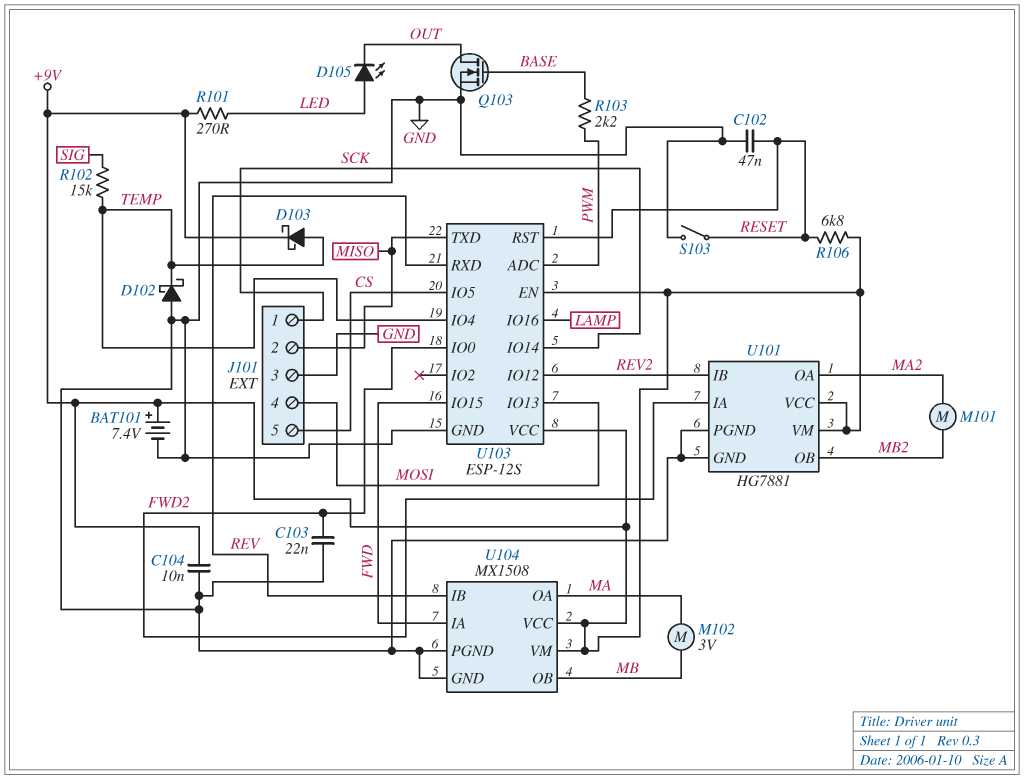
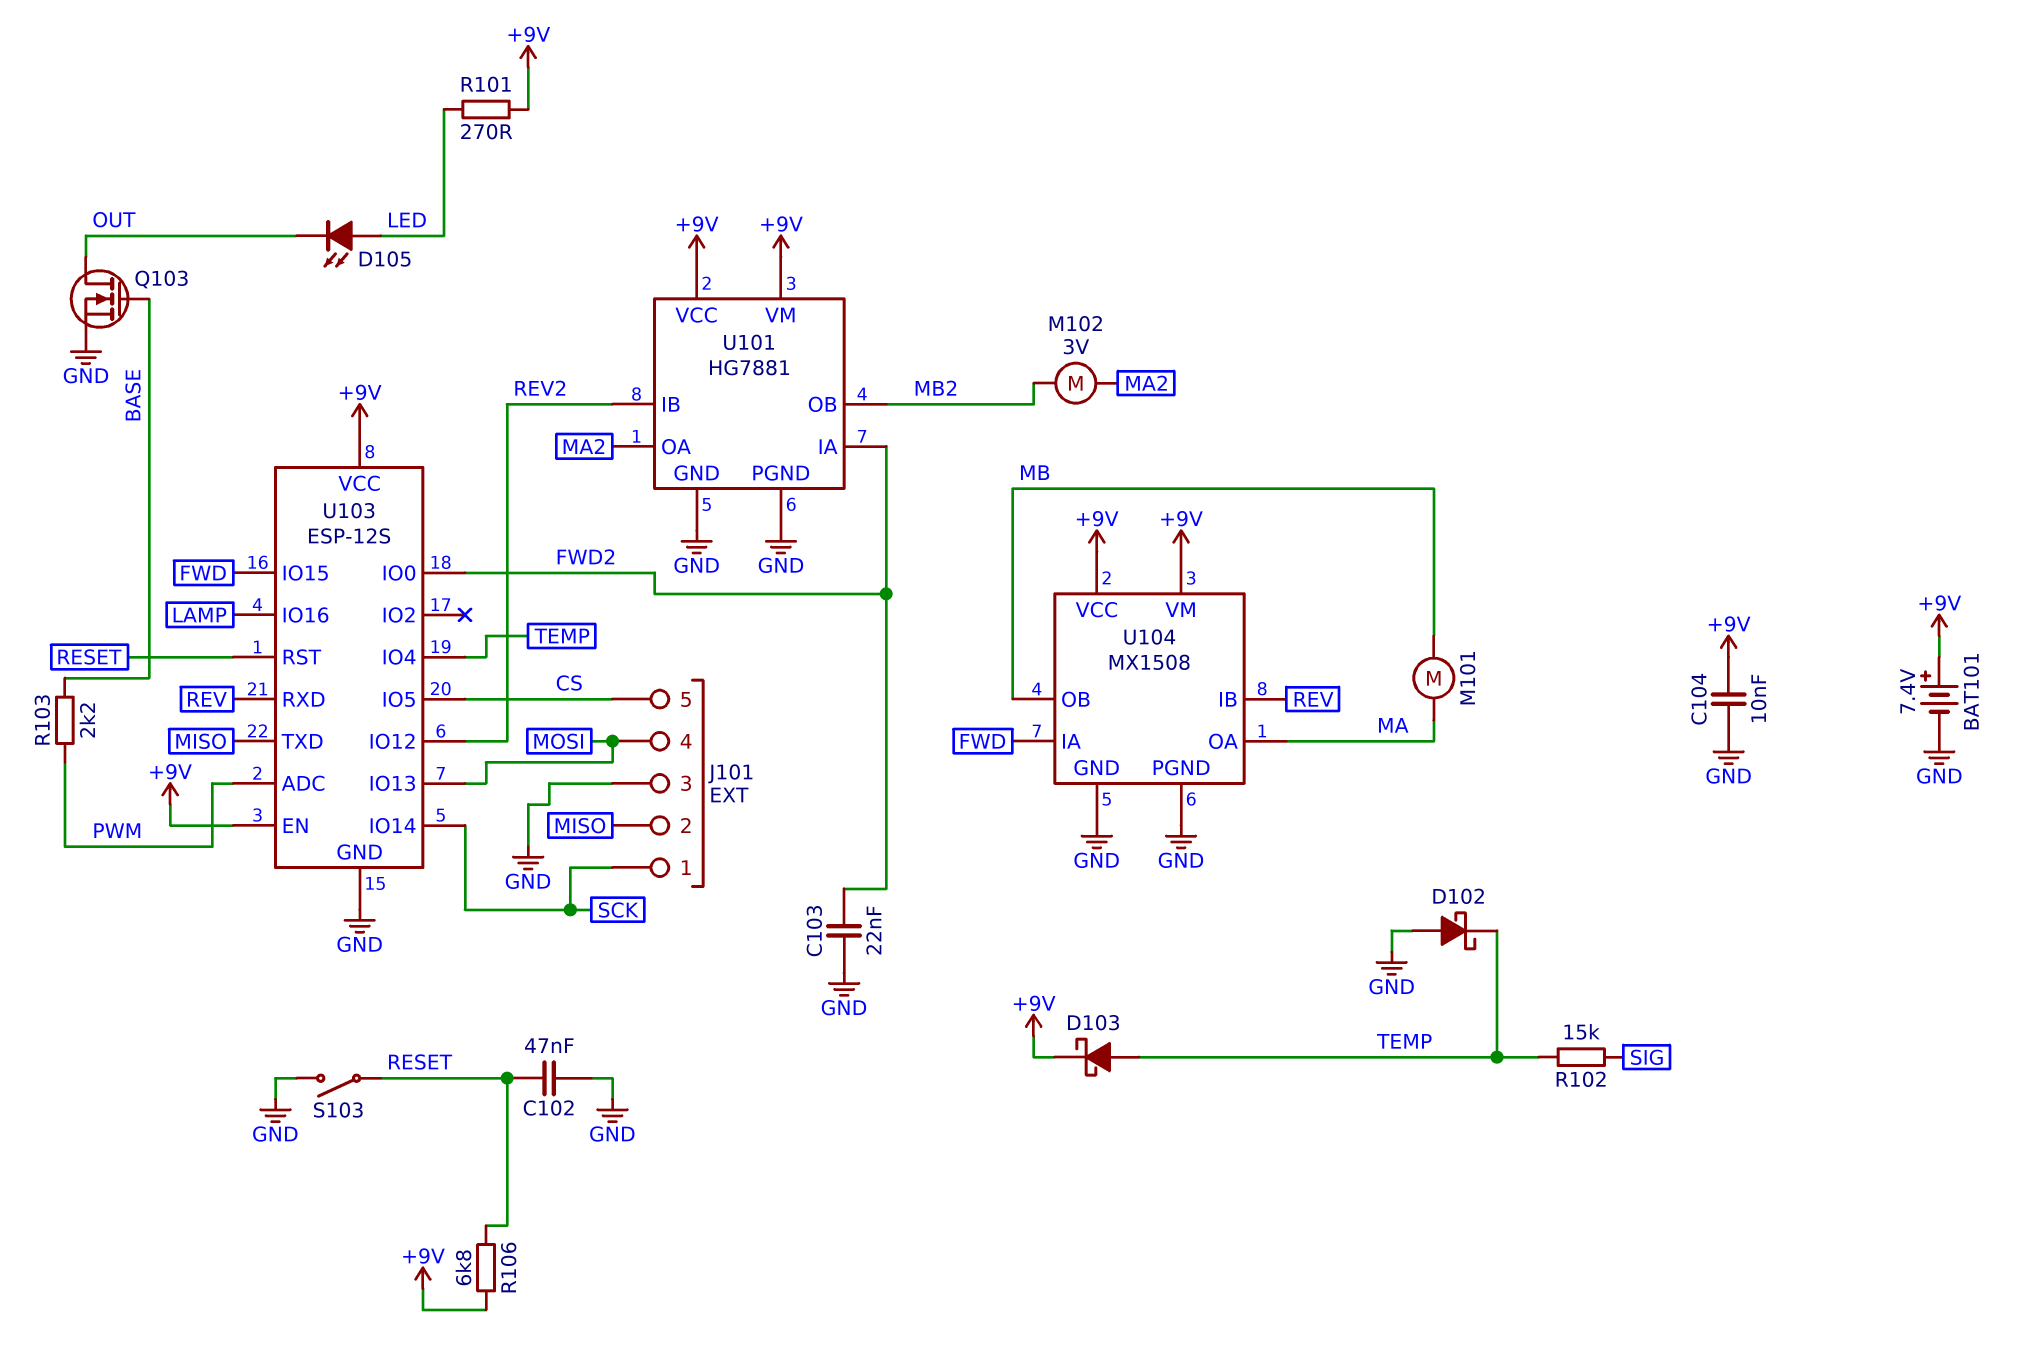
M101: motor (MA2, MB2) -> motor (MA, MB)
M102: motor 3V (MA, MB) -> motor 3V (MA2, MB2)

